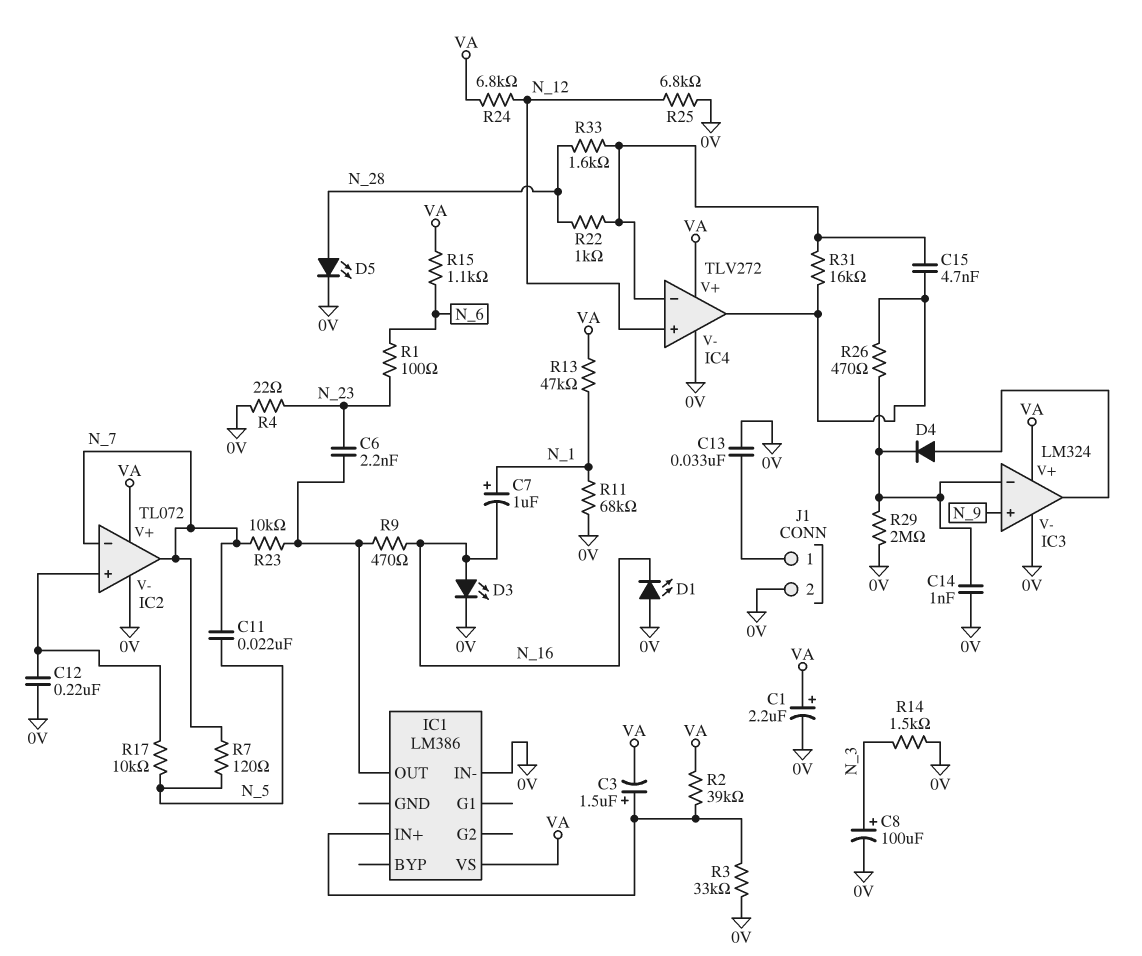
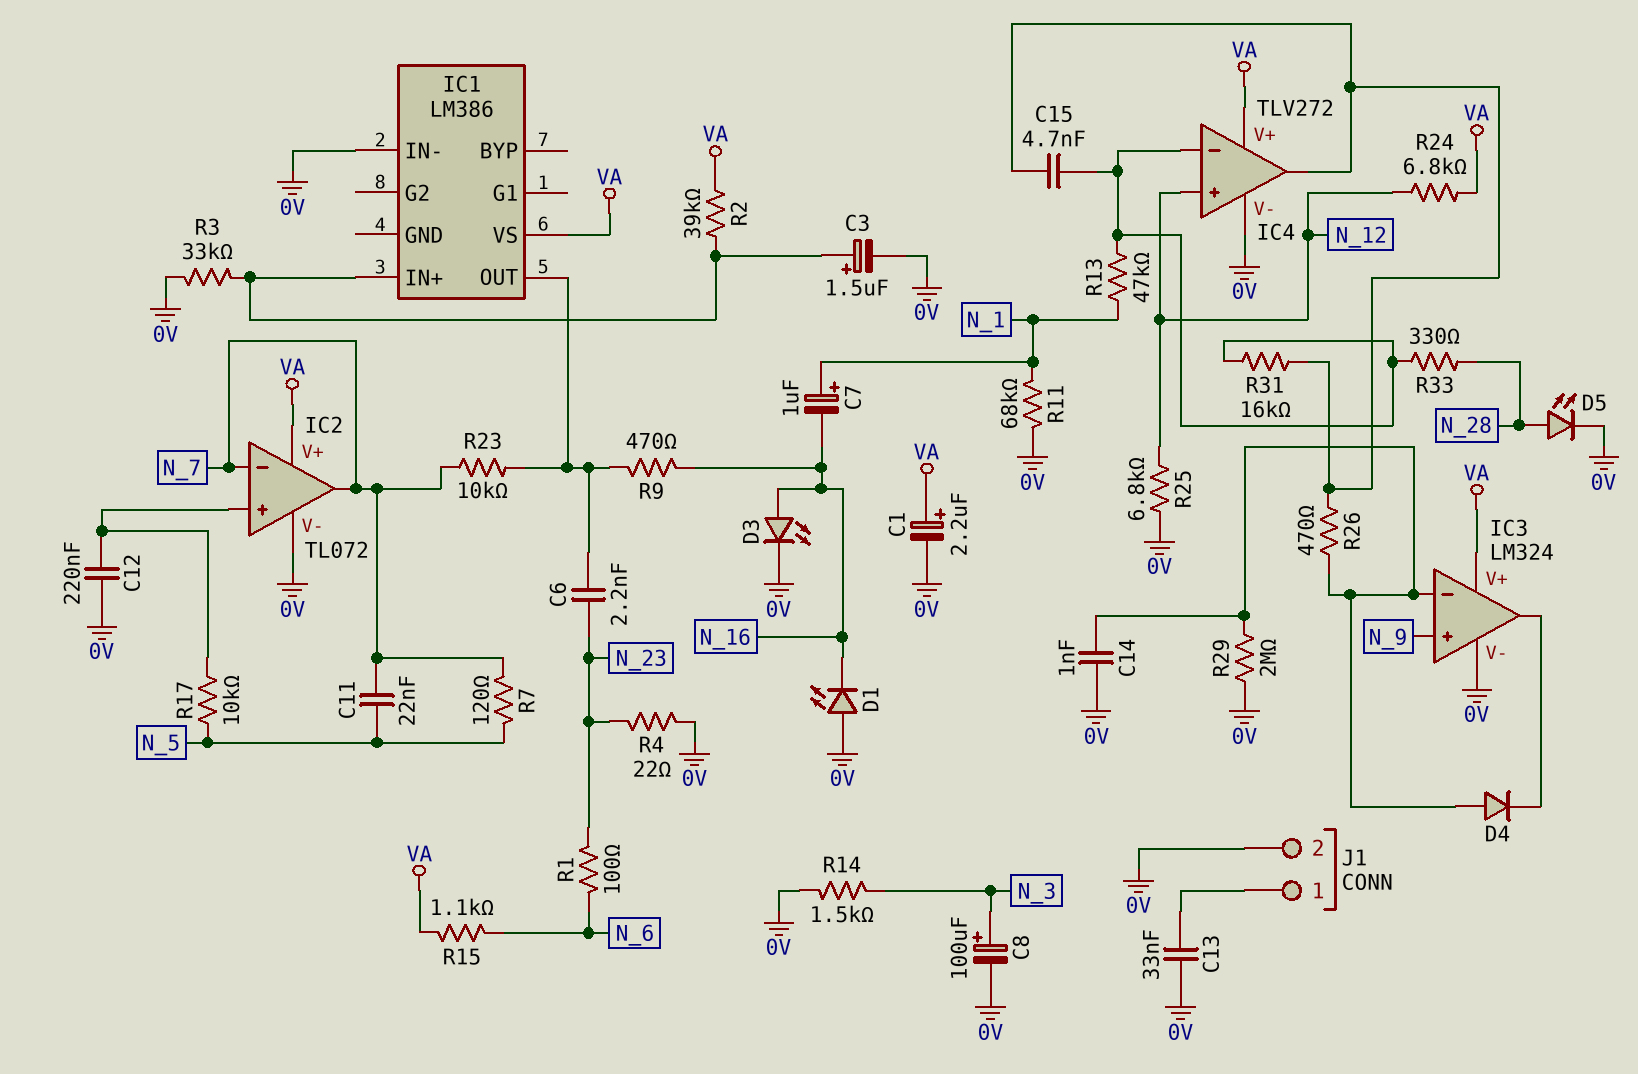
C3: 1.5uF (plus IC1/IN+, minus VA) -> 1.5uF (plus IC1/IN+, minus 0V)
D4: diode (A IC3/out, K IC3/in-) -> diode (A IC3/in-, K IC3/out)
R13: 47k (N_1, VA) -> 47k (IC4/in-, N_1)
R22: 1k (IC4/in-, N_28) -> none
R33: 1.6k (IC4/in-, N_28) -> 330 (IC4/in-, N_28)

